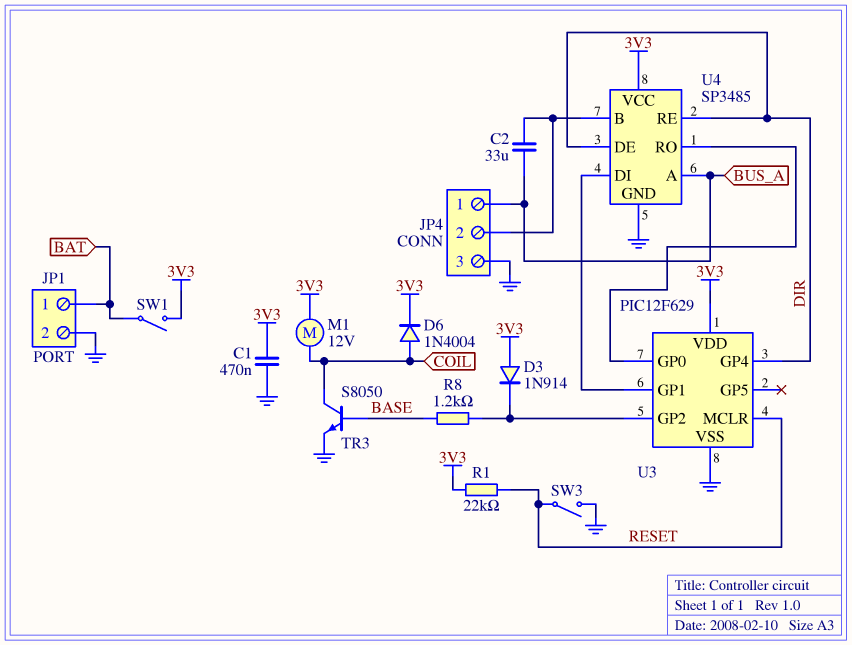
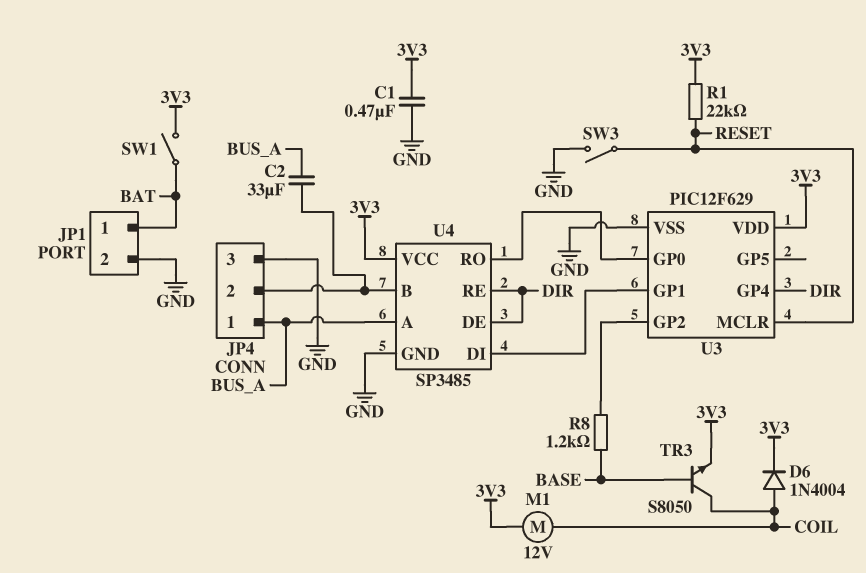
D3: diode 1N914 (A 3V3, K U3/GP2) -> none
TR3: NPN S8050 (B BASE, C COIL, E GND) -> NPN S8050 (B BASE, C COIL, E 3V3)

